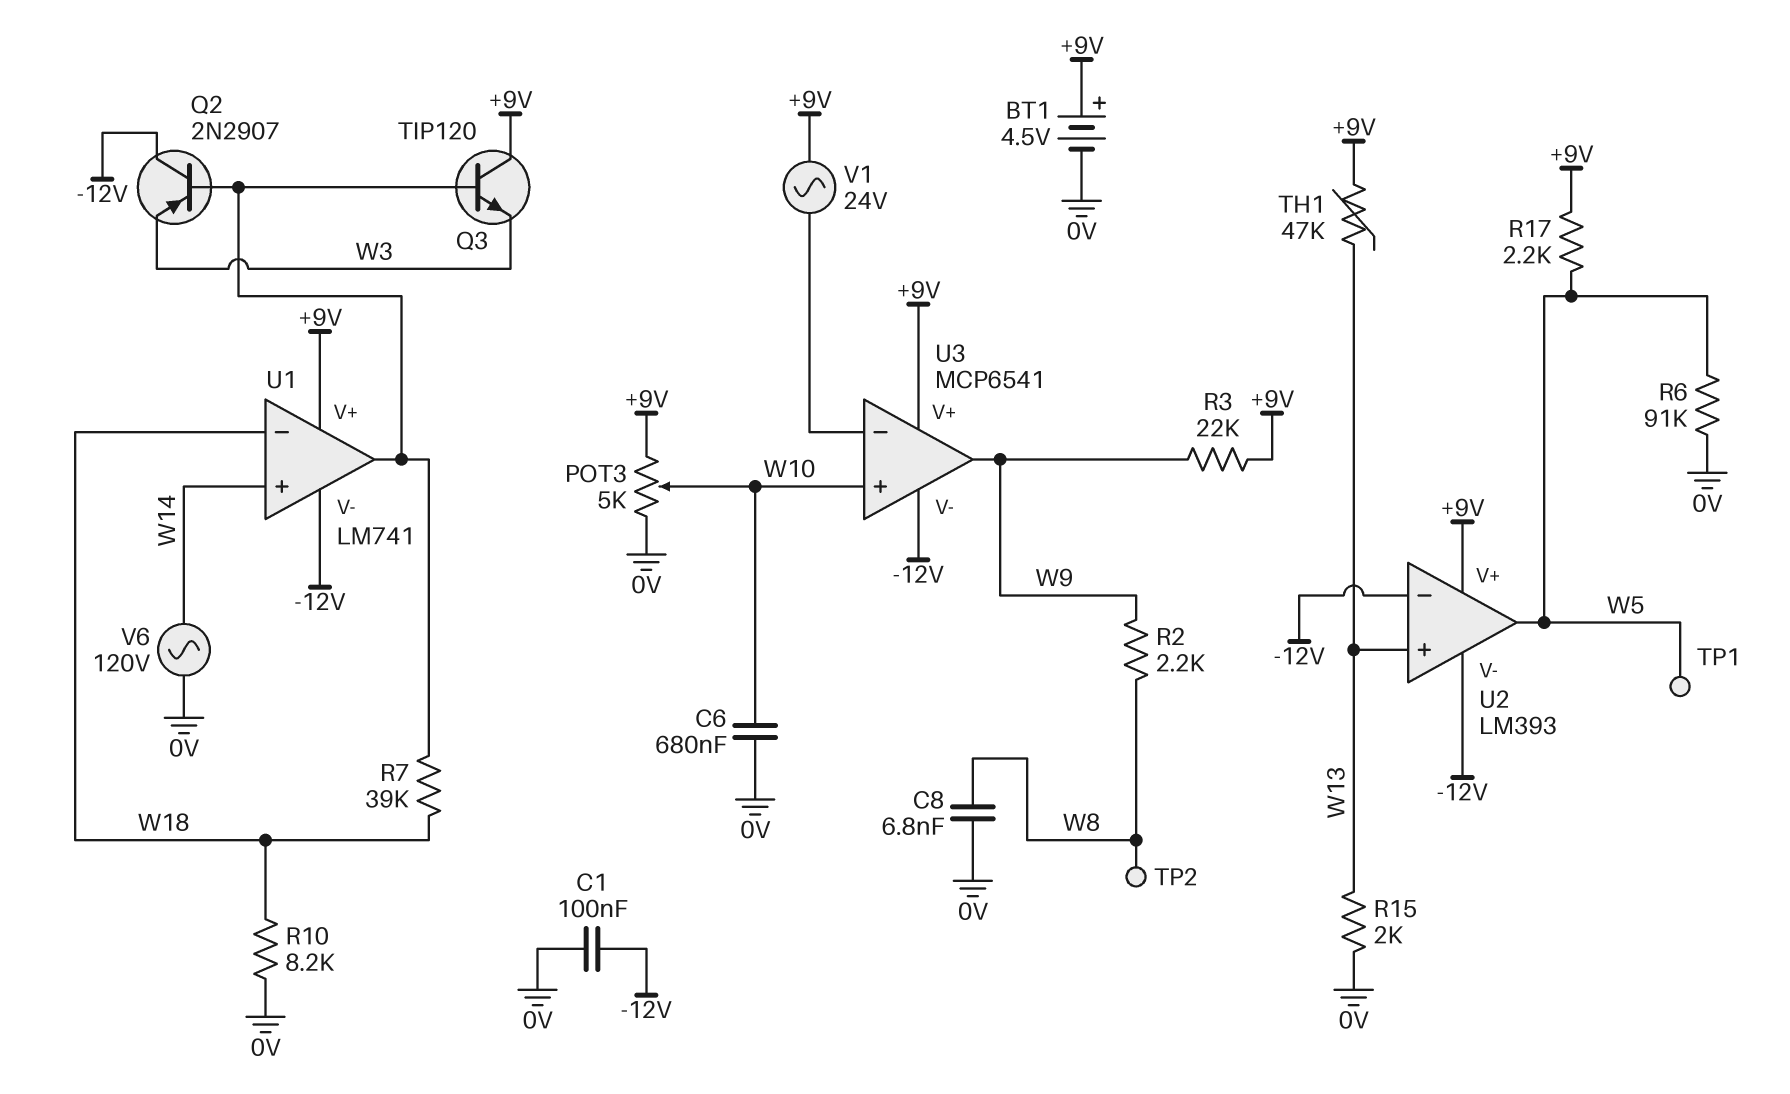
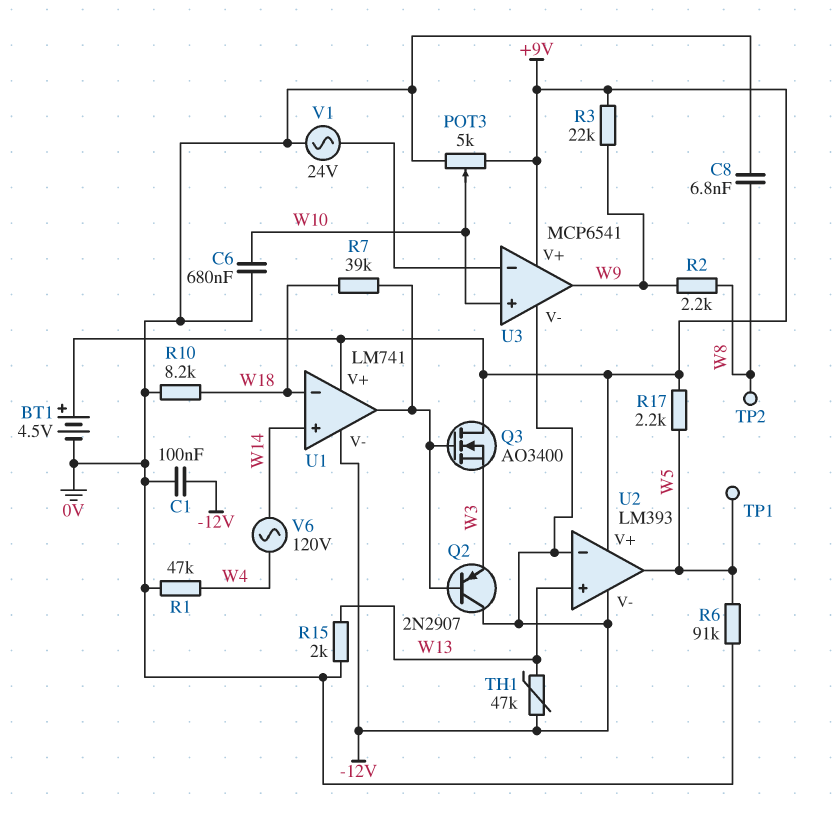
Q3: NPN TIP120 (B U1/out, C +9V, E W3) -> NMOS AO3400 (G U1/out, D +9V, S W3)
R1: none -> 47k (0V, W4)
TH1: 47k (+9V, W13) -> 47k (-12V, W13)
V1: AC 24V (+9V, U3/in-) -> AC 24V (0V, U3/in-)
V6: AC 120V (0V, W14) -> AC 120V (W4, W14)

